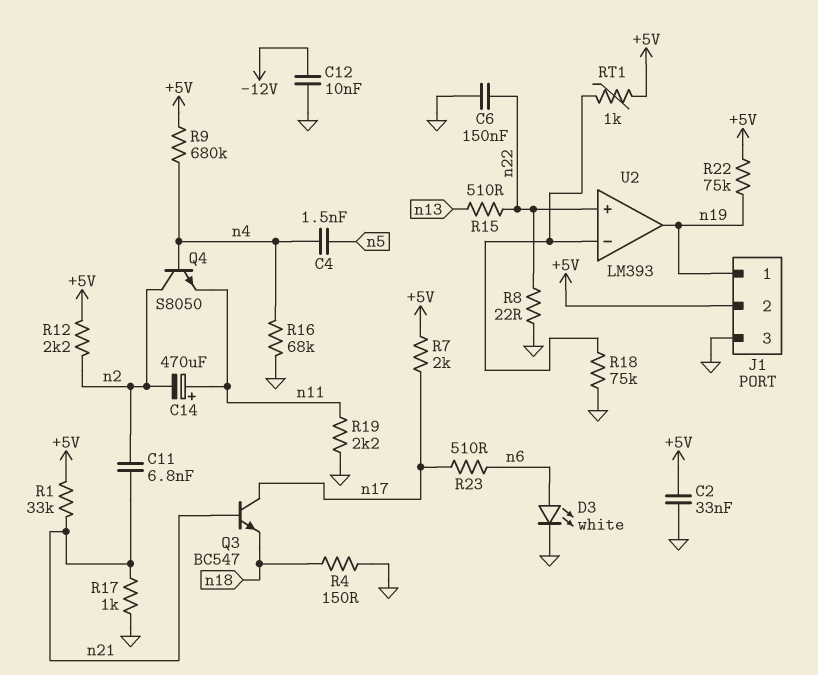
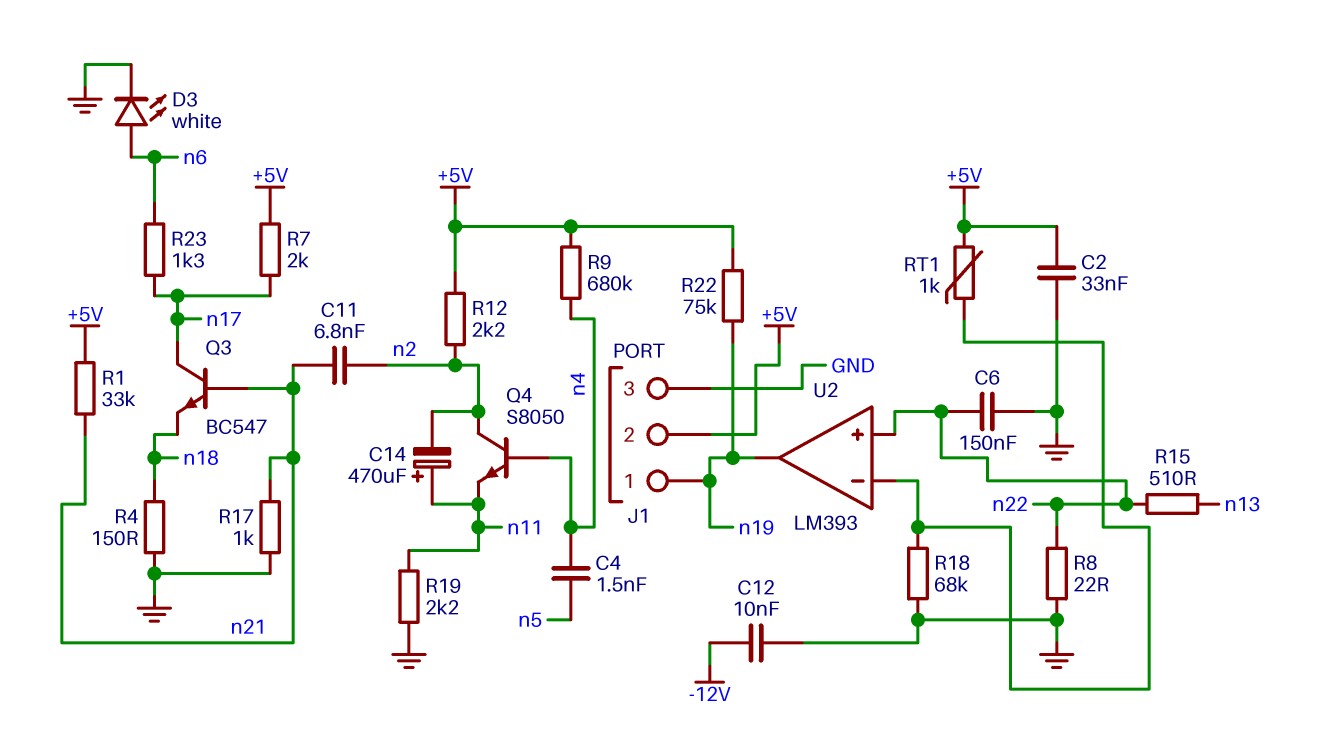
R16: 68k (GND, n4) -> none
R18: 75k (GND, U2/in-) -> 68k (GND, U2/in-)
R23: 510 (n6, n17) -> 1.3k (n6, n17)

